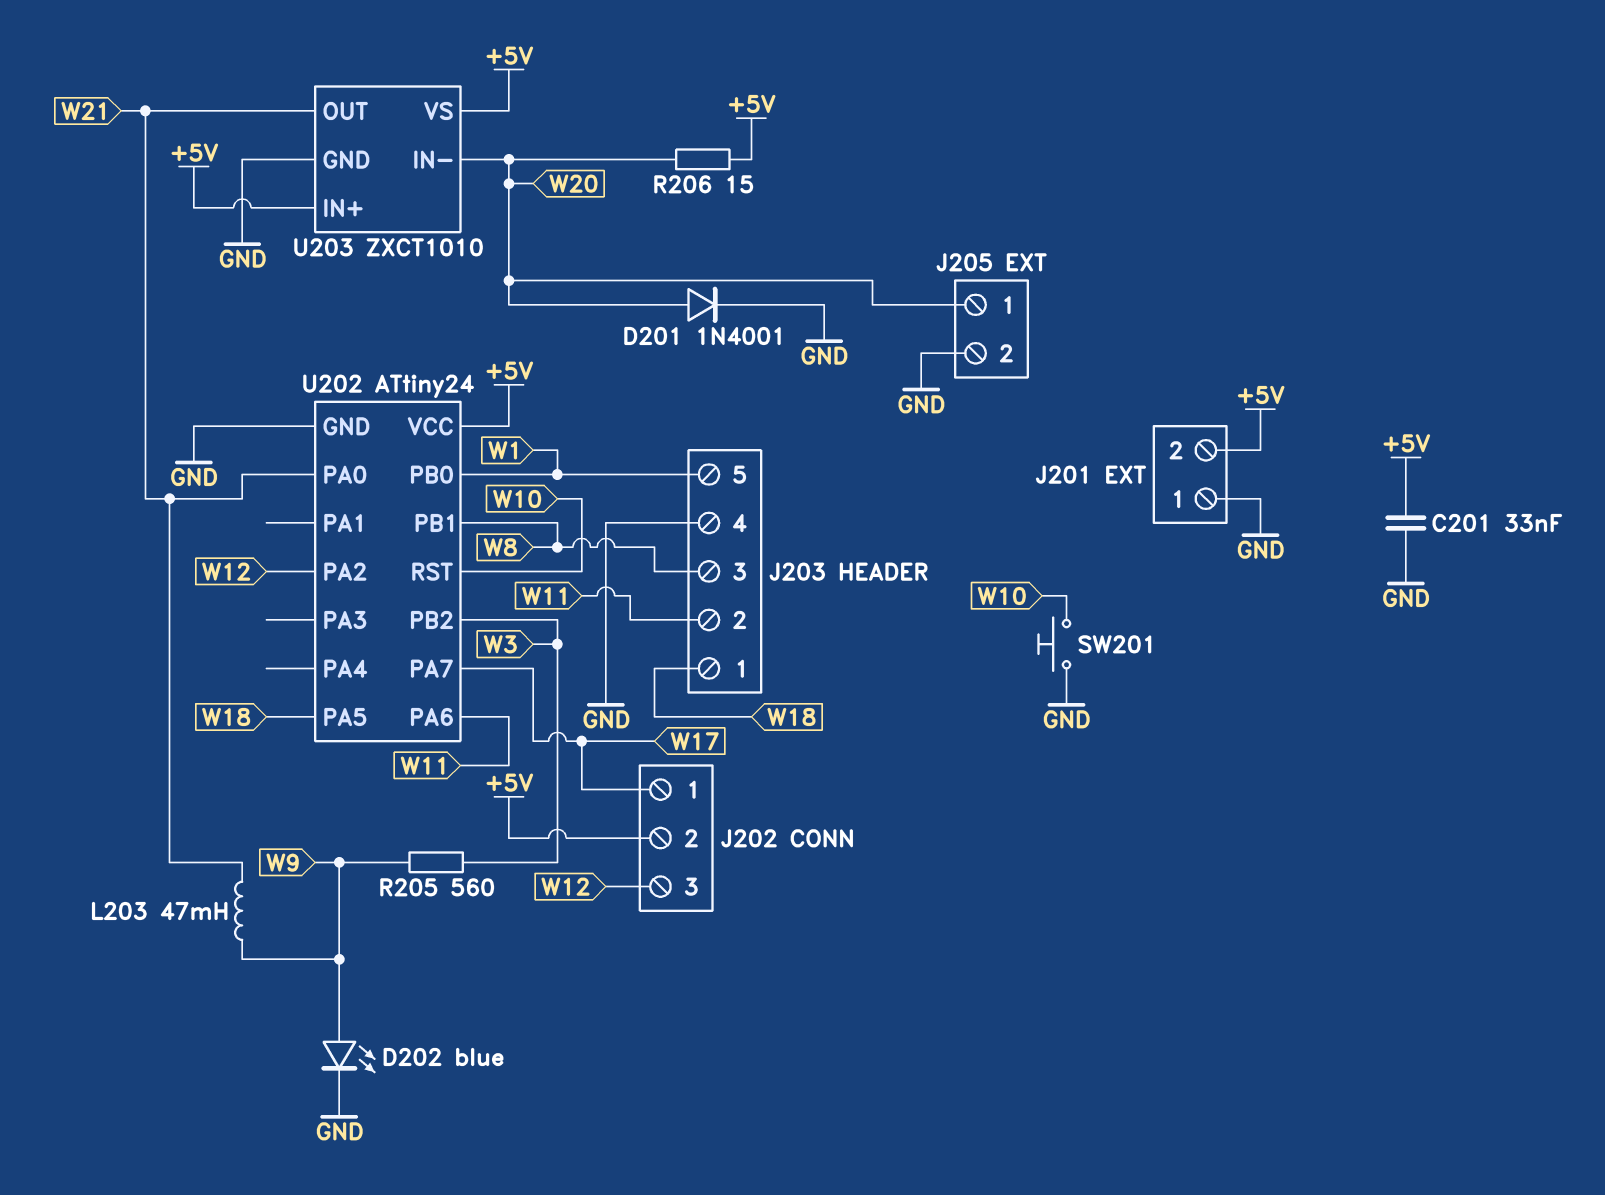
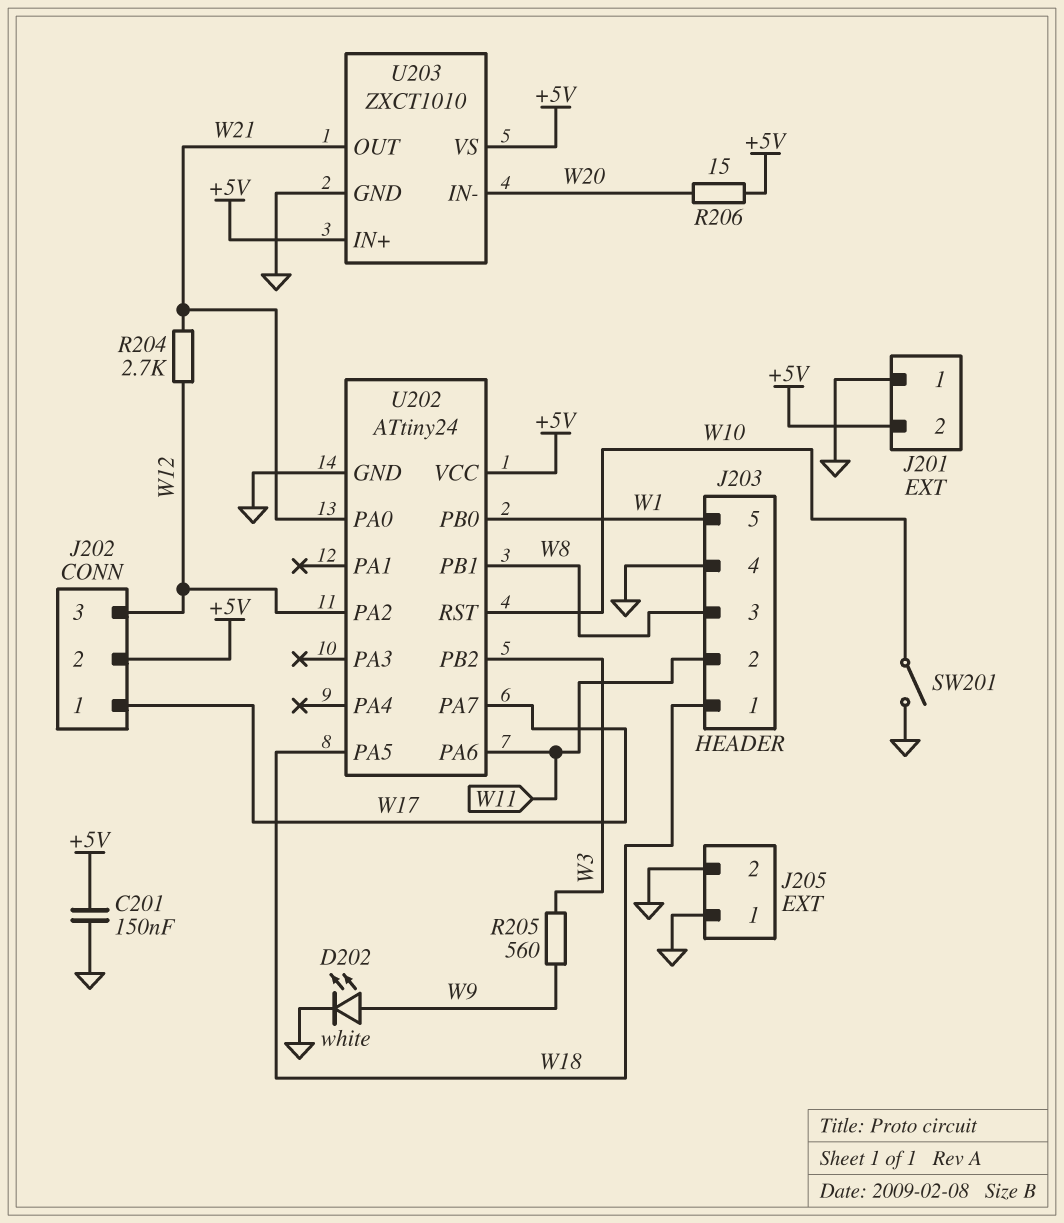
C201: 33nF (+5V, GND) -> 150nF (+5V, GND)
D201: diode 1N4001 (A W20, K GND) -> none
D202: LED blue (A W9, K GND) -> LED white (A W9, K GND)
J205 pin 1: W20 -> GND
L203: 47mH (W9, W21) -> none
R204: none -> 2.7k (W12, W21)
SW201: button (GND, W10) -> switch (GND, W10)

